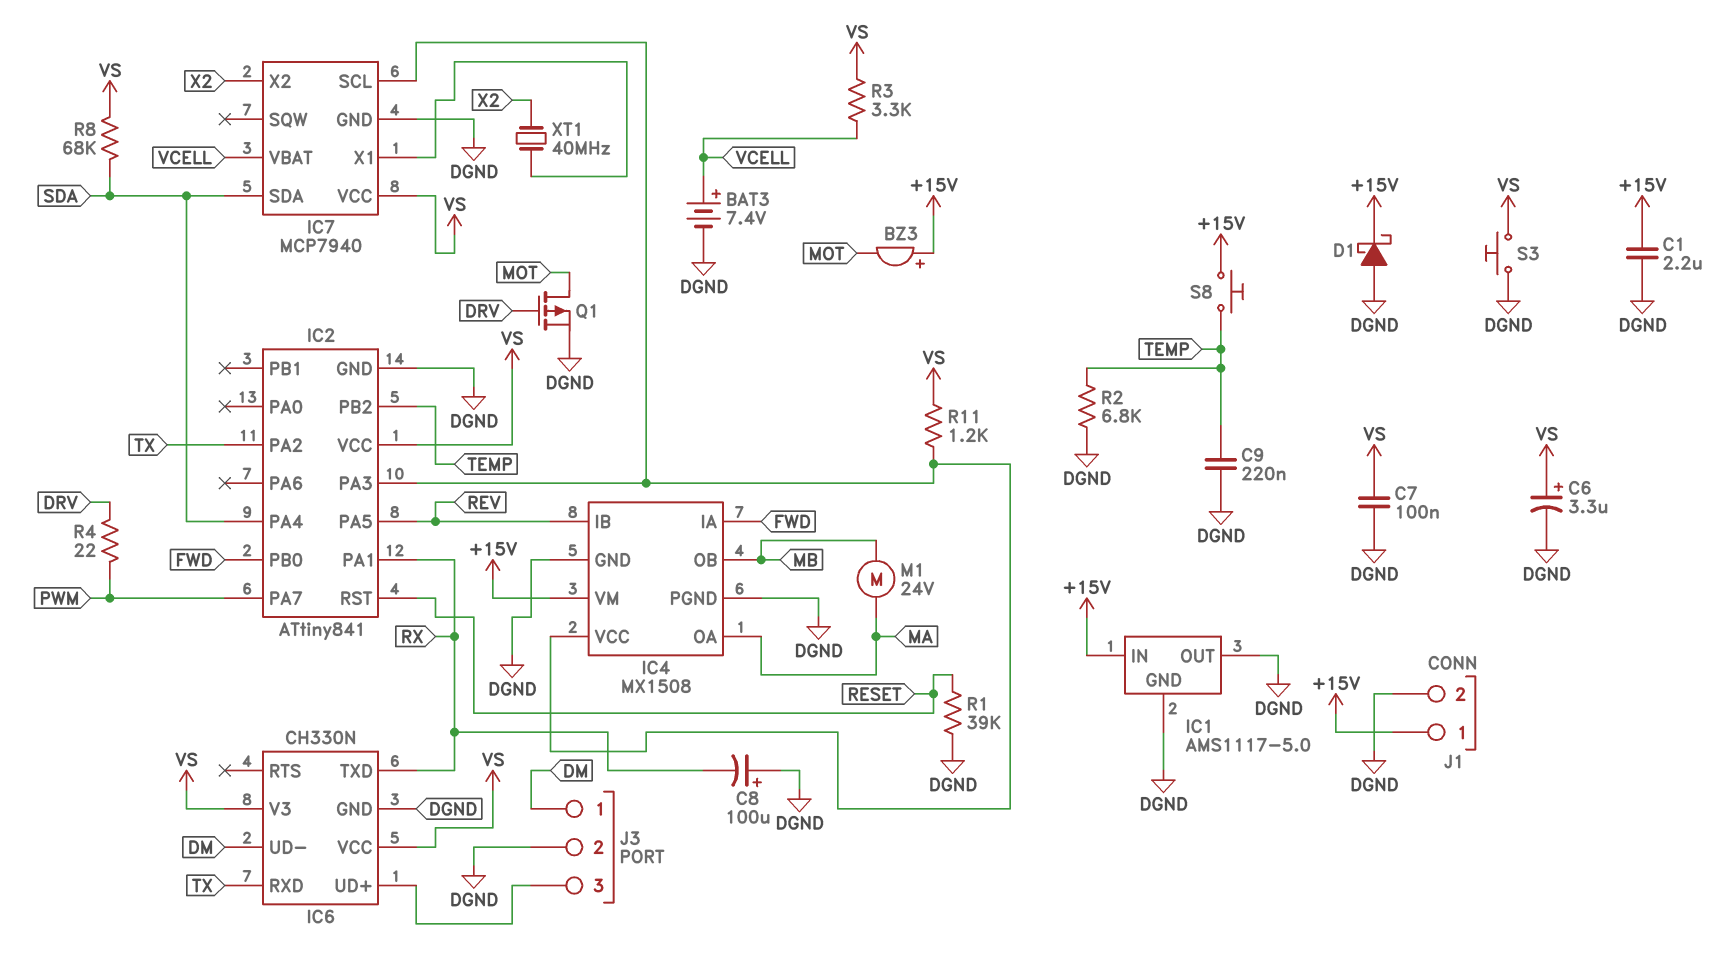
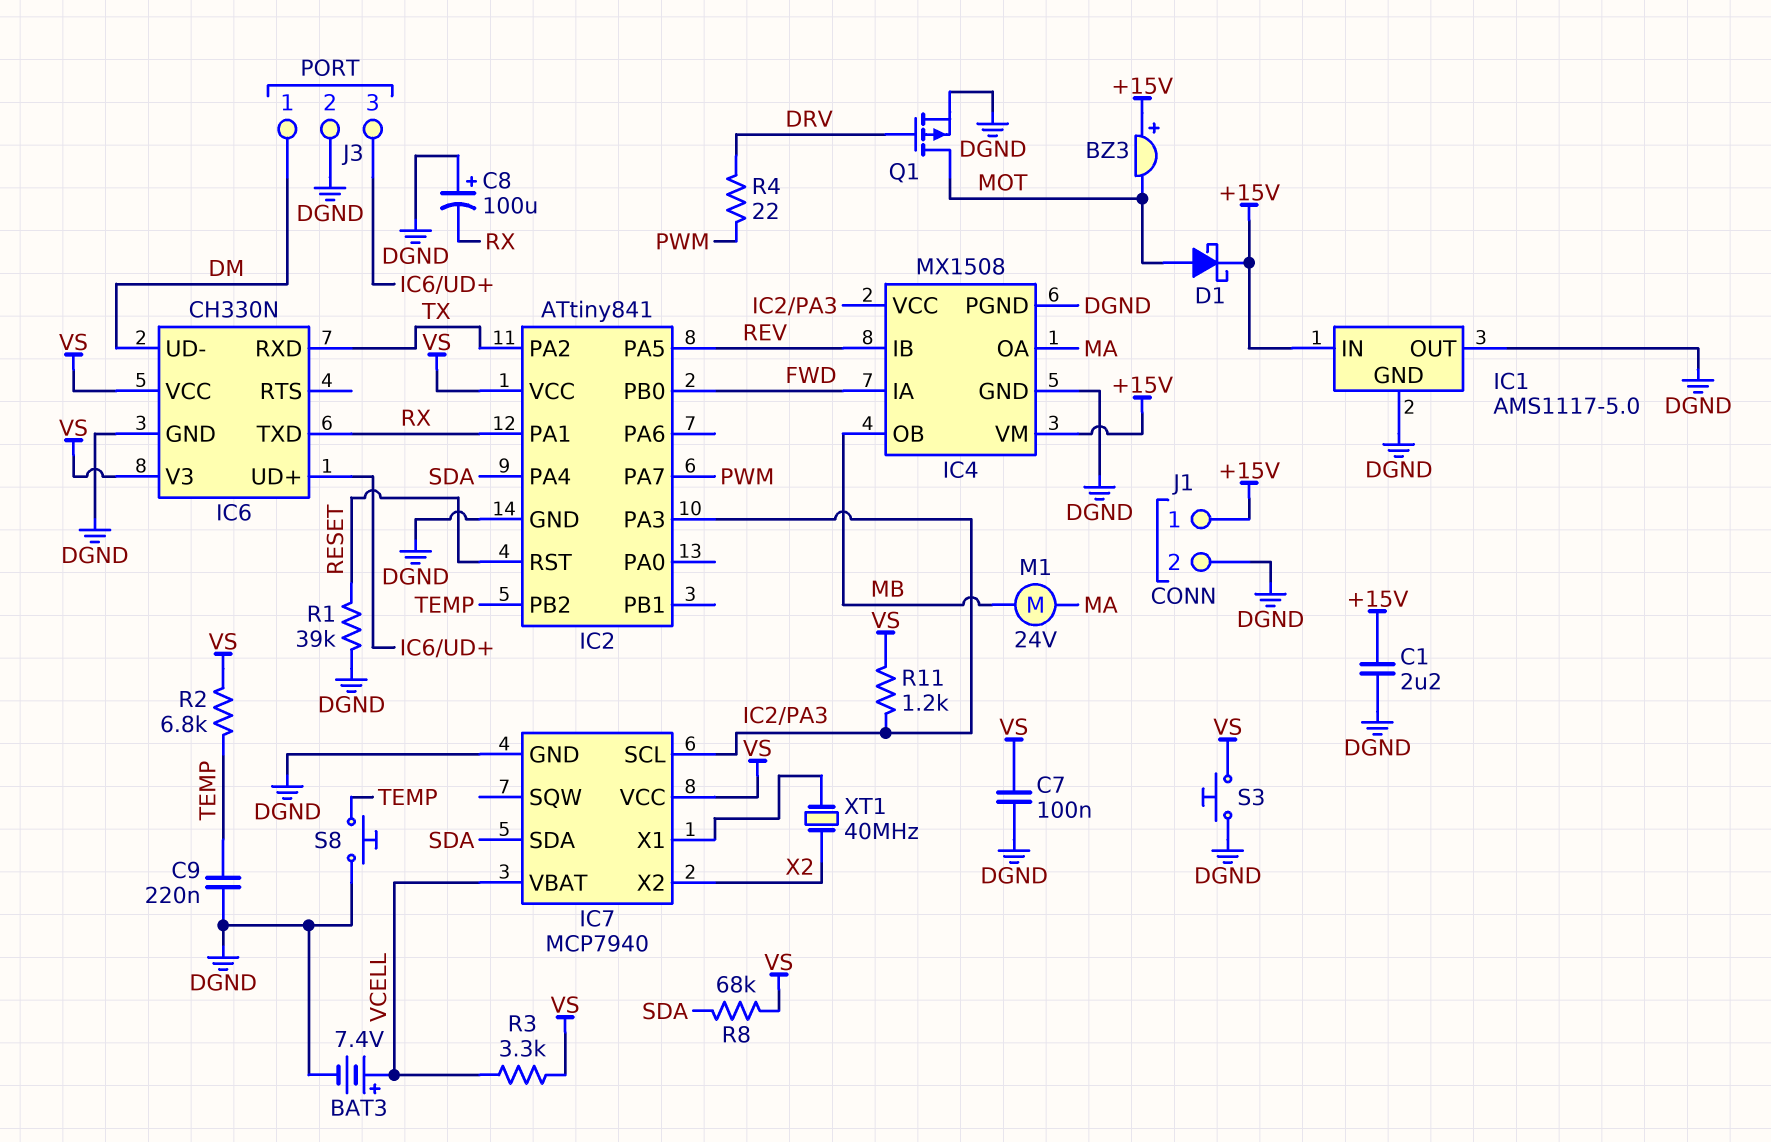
C6: 3.3uF (plus VS, minus DGND) -> none
D1: schottky (A DGND, K +15V) -> schottky (A MOT, K +15V)
R2: 6.8k (DGND, TEMP) -> 6.8k (TEMP, VS)
S8: button (+15V, TEMP) -> button (DGND, TEMP)

